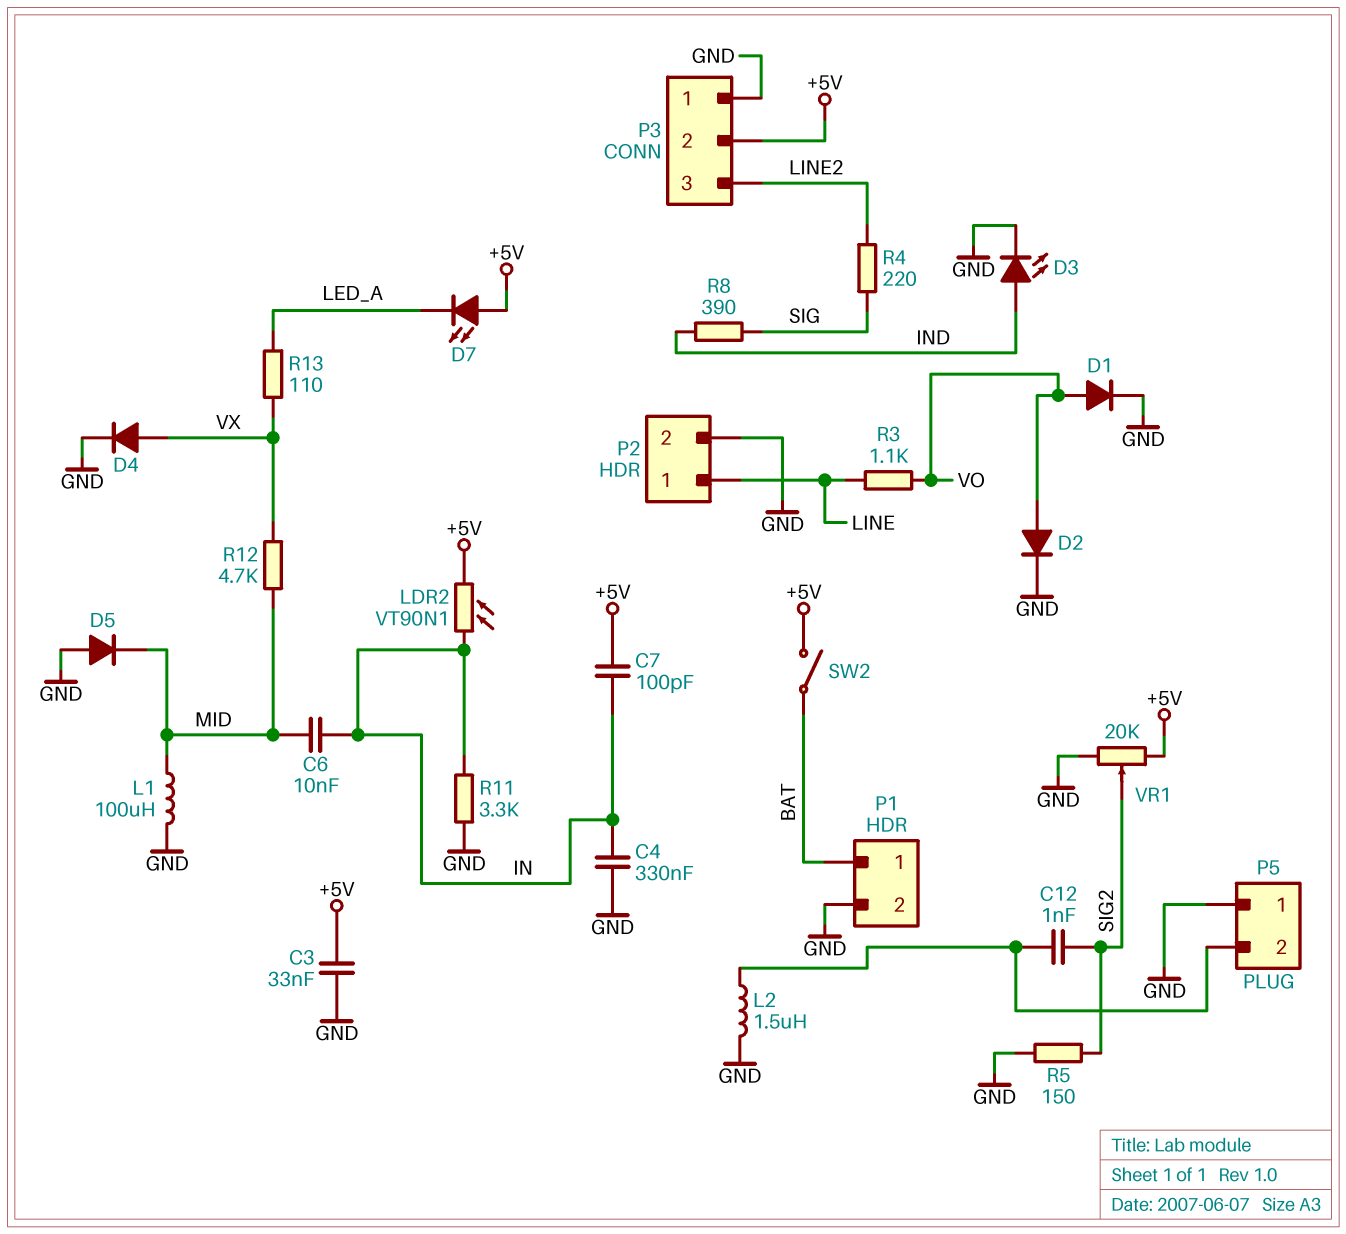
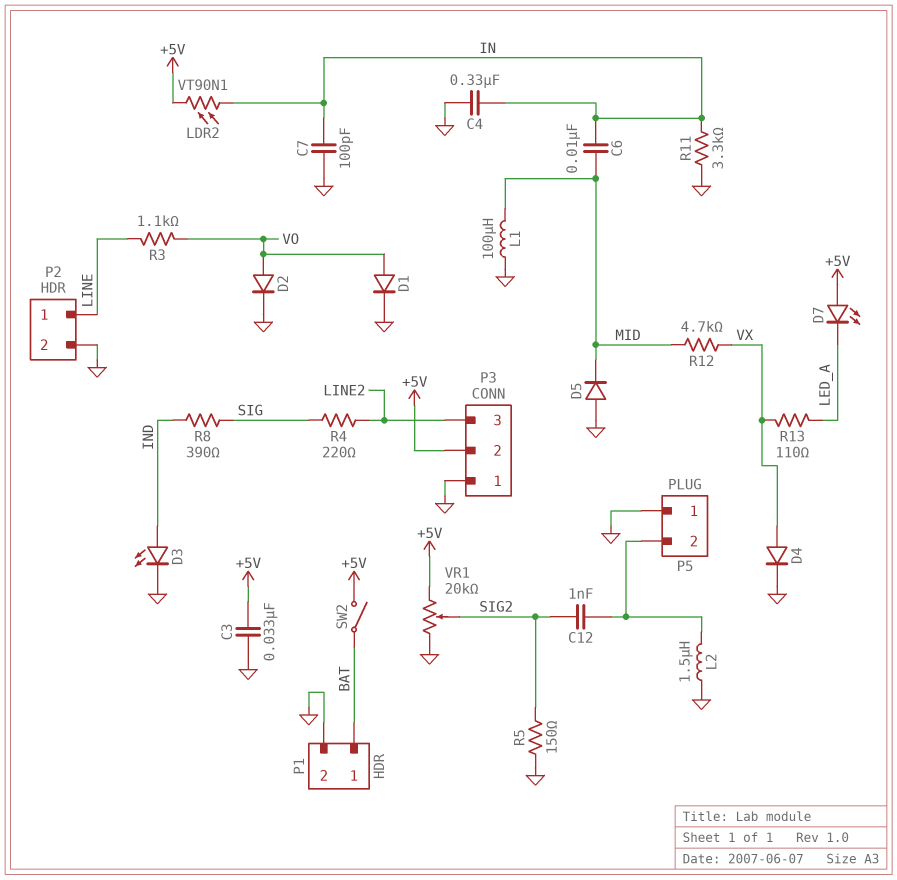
C7: 100pF (+5V, IN) -> 100pF (GND, IN)

